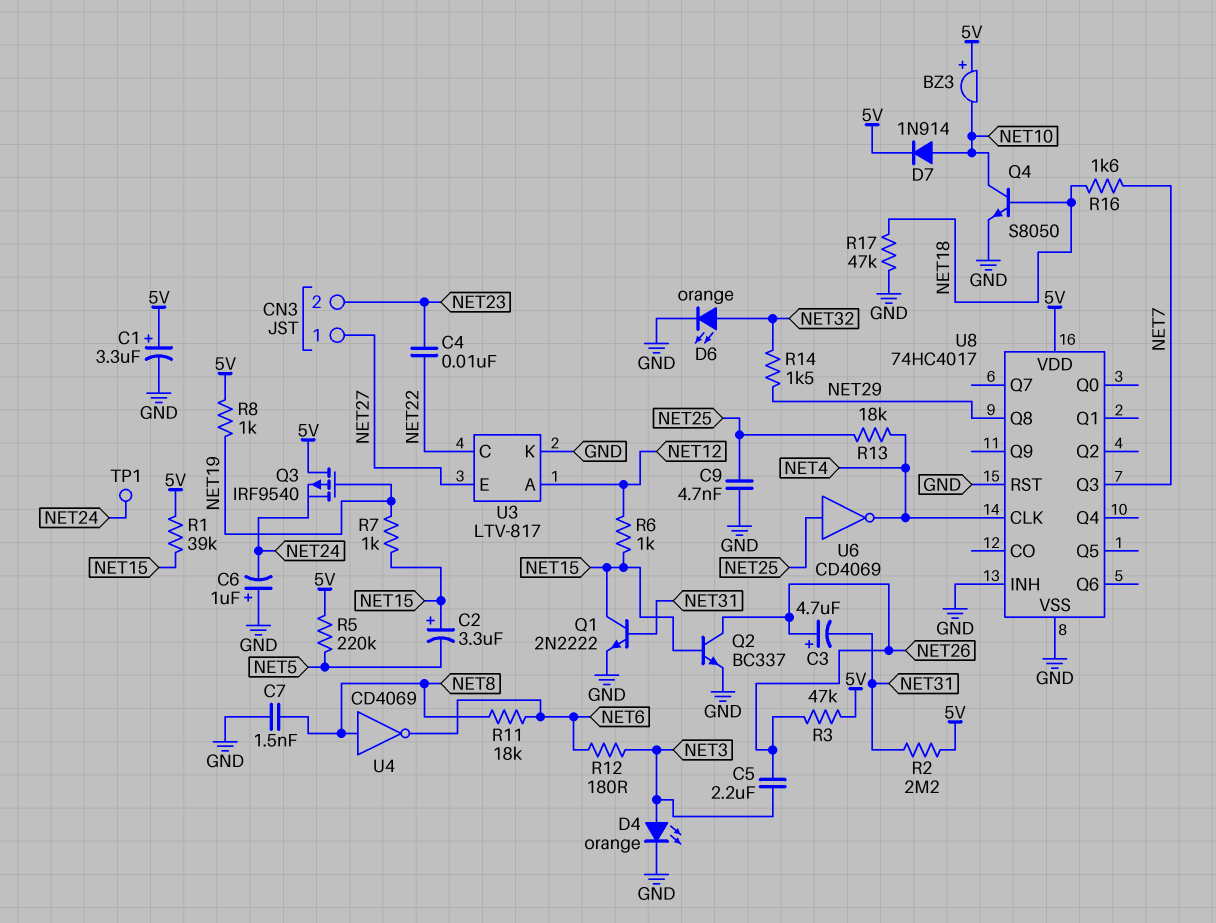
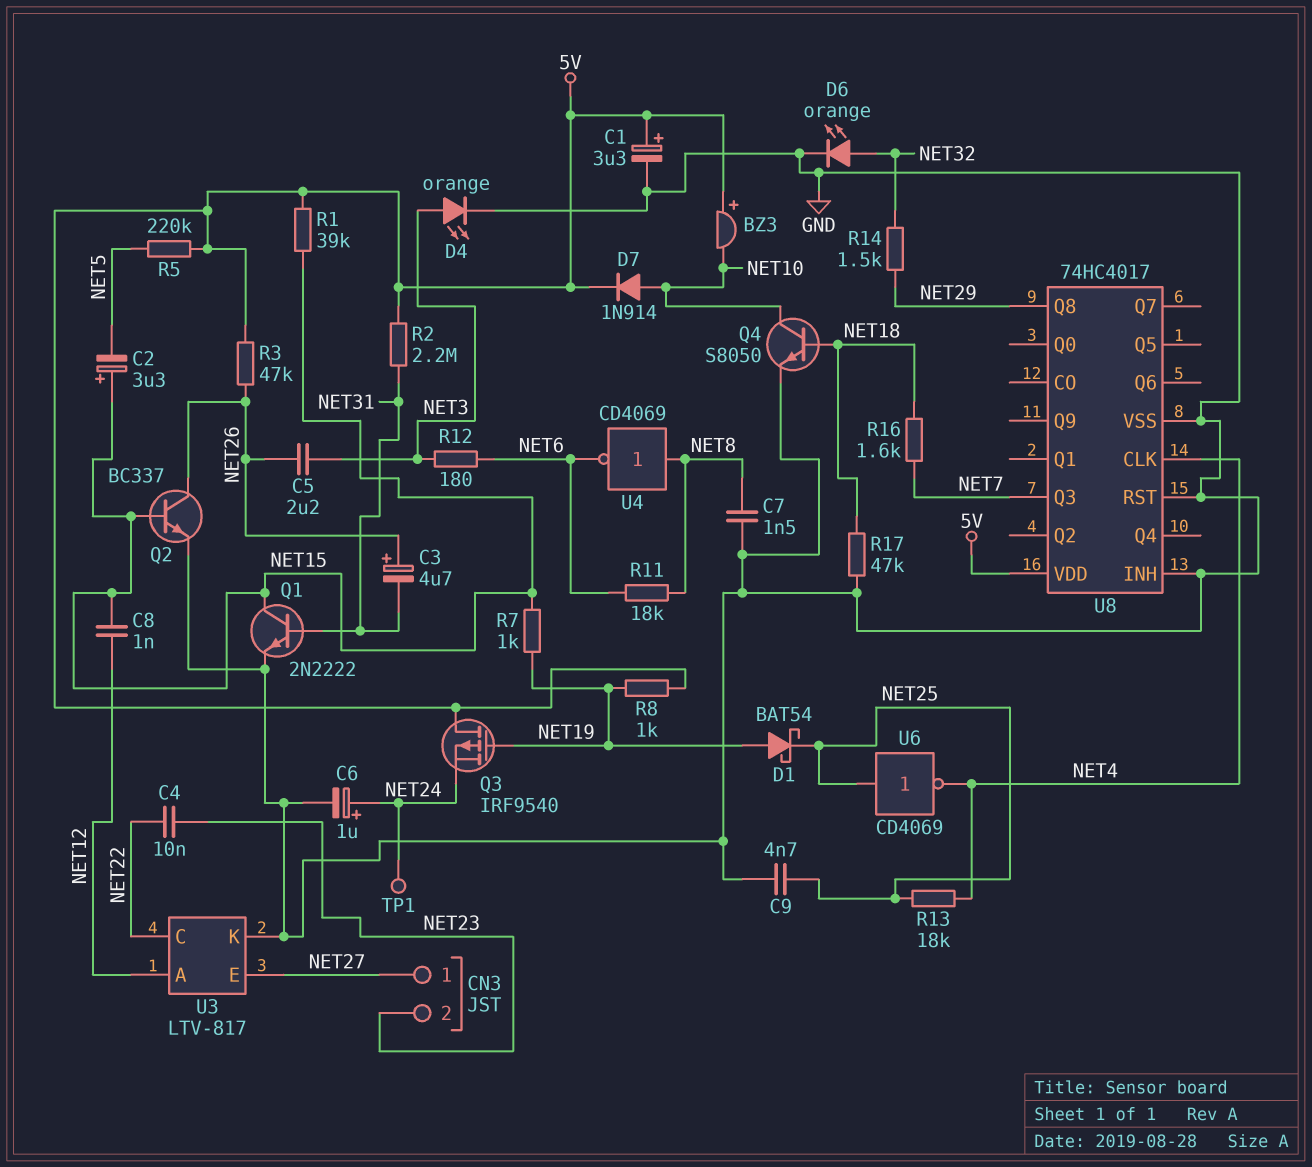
C6: 1uF (plus GND, minus NET24) -> 1uF (plus NET24, minus GND)
C8: none -> 1nF (NET12, NET15)
D1: none -> schottky BAT54 (A NET19, K NET25)
R6: 1k (NET12, NET15) -> none

